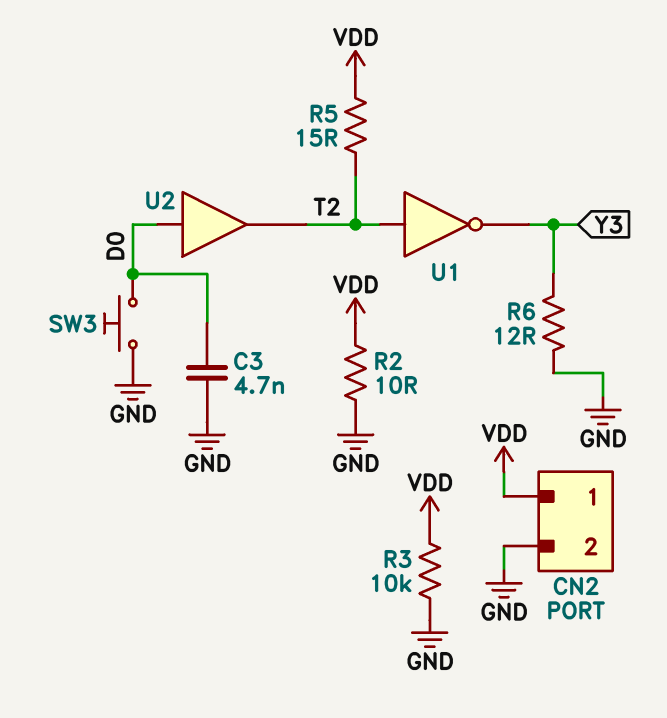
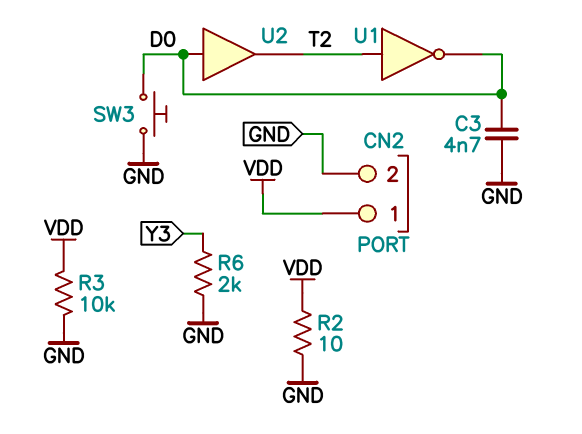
R5: 15 (T2, VDD) -> none
R6: 12 (GND, Y3) -> 2k (GND, Y3)
U1: NOT (in T2, out Y3) -> NOT (in T2, out D0)

